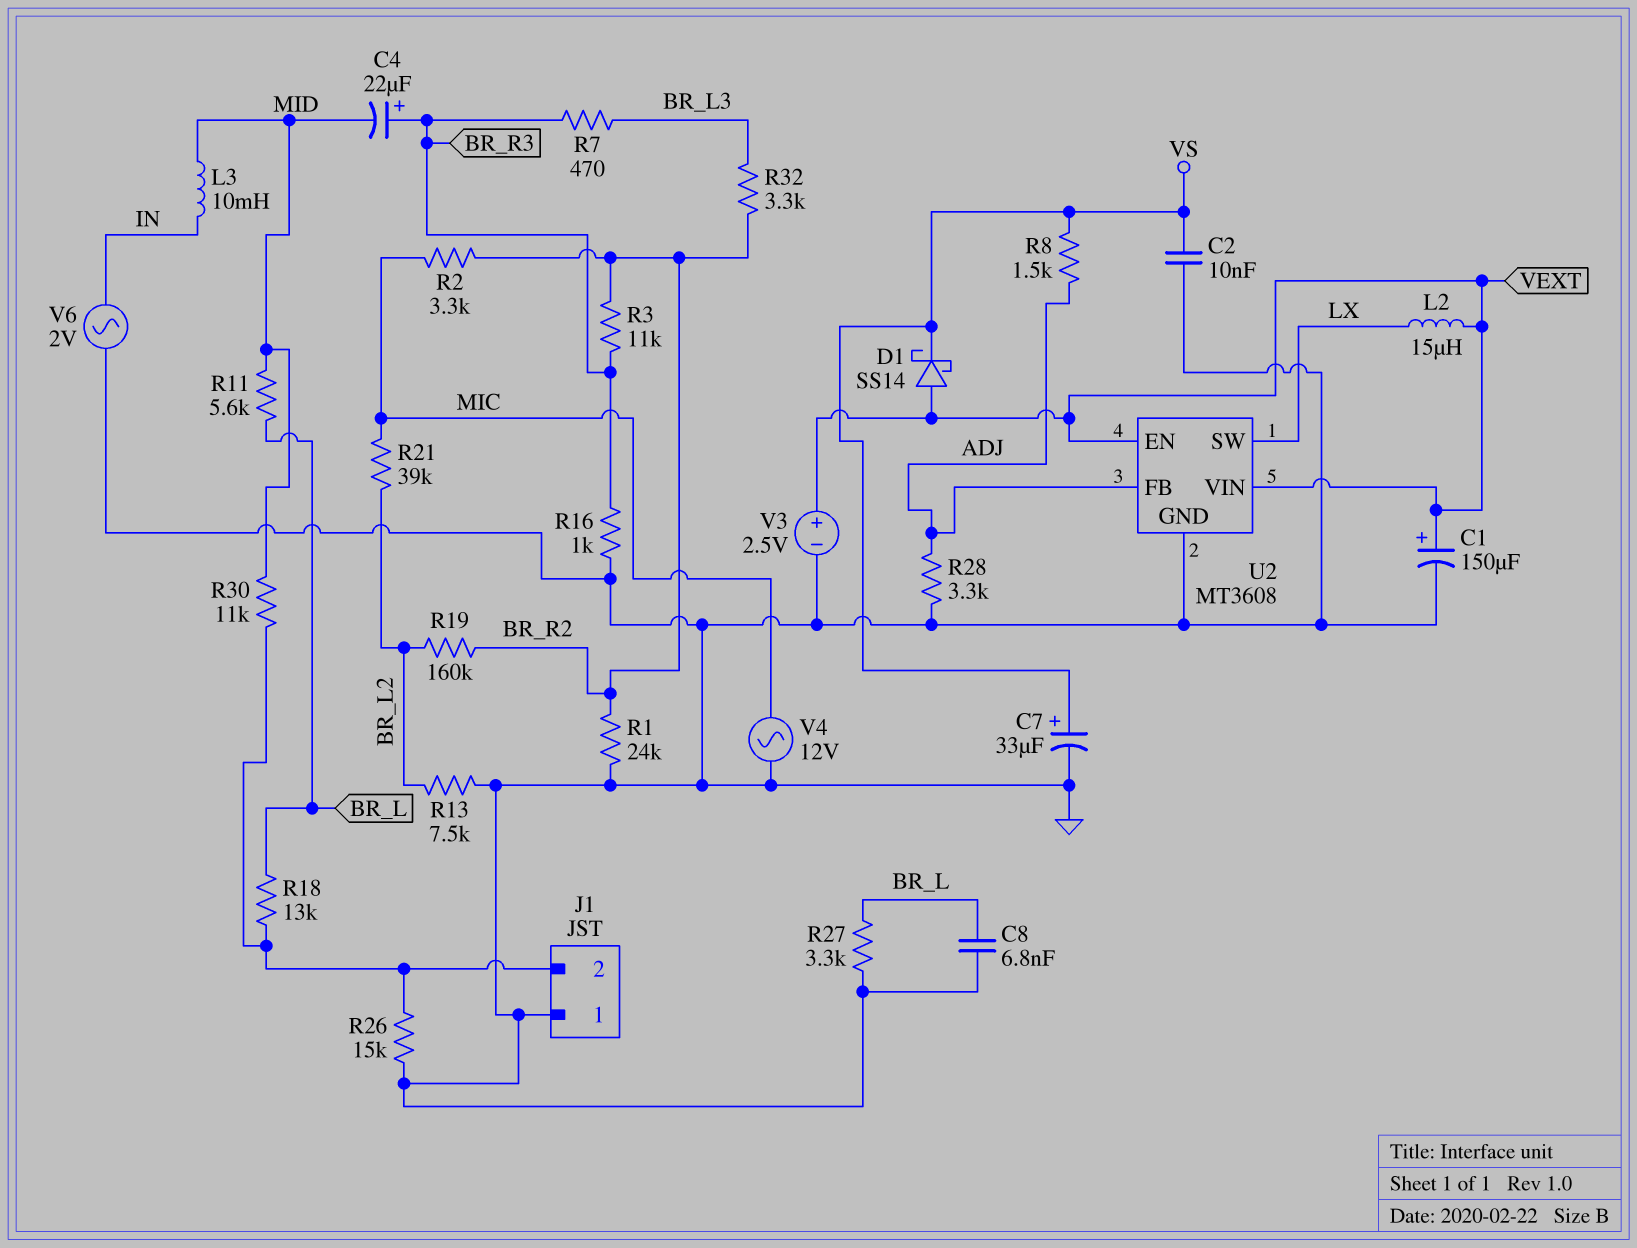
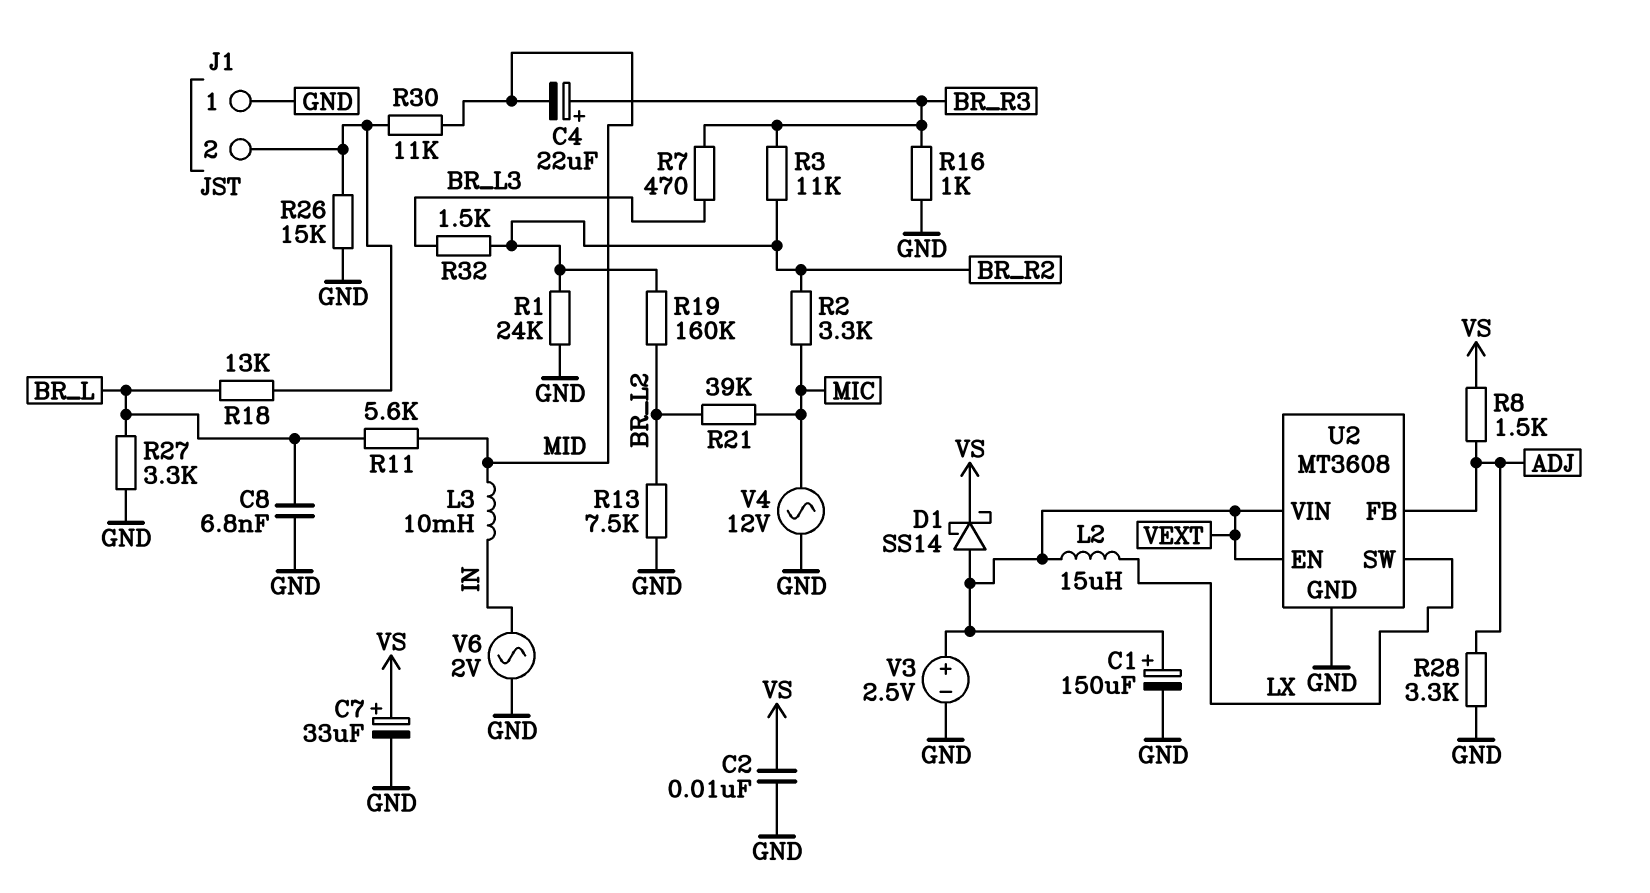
R32: 3.3k (BR_L3, BR_R2) -> 1.5k (BR_L3, BR_R2)

